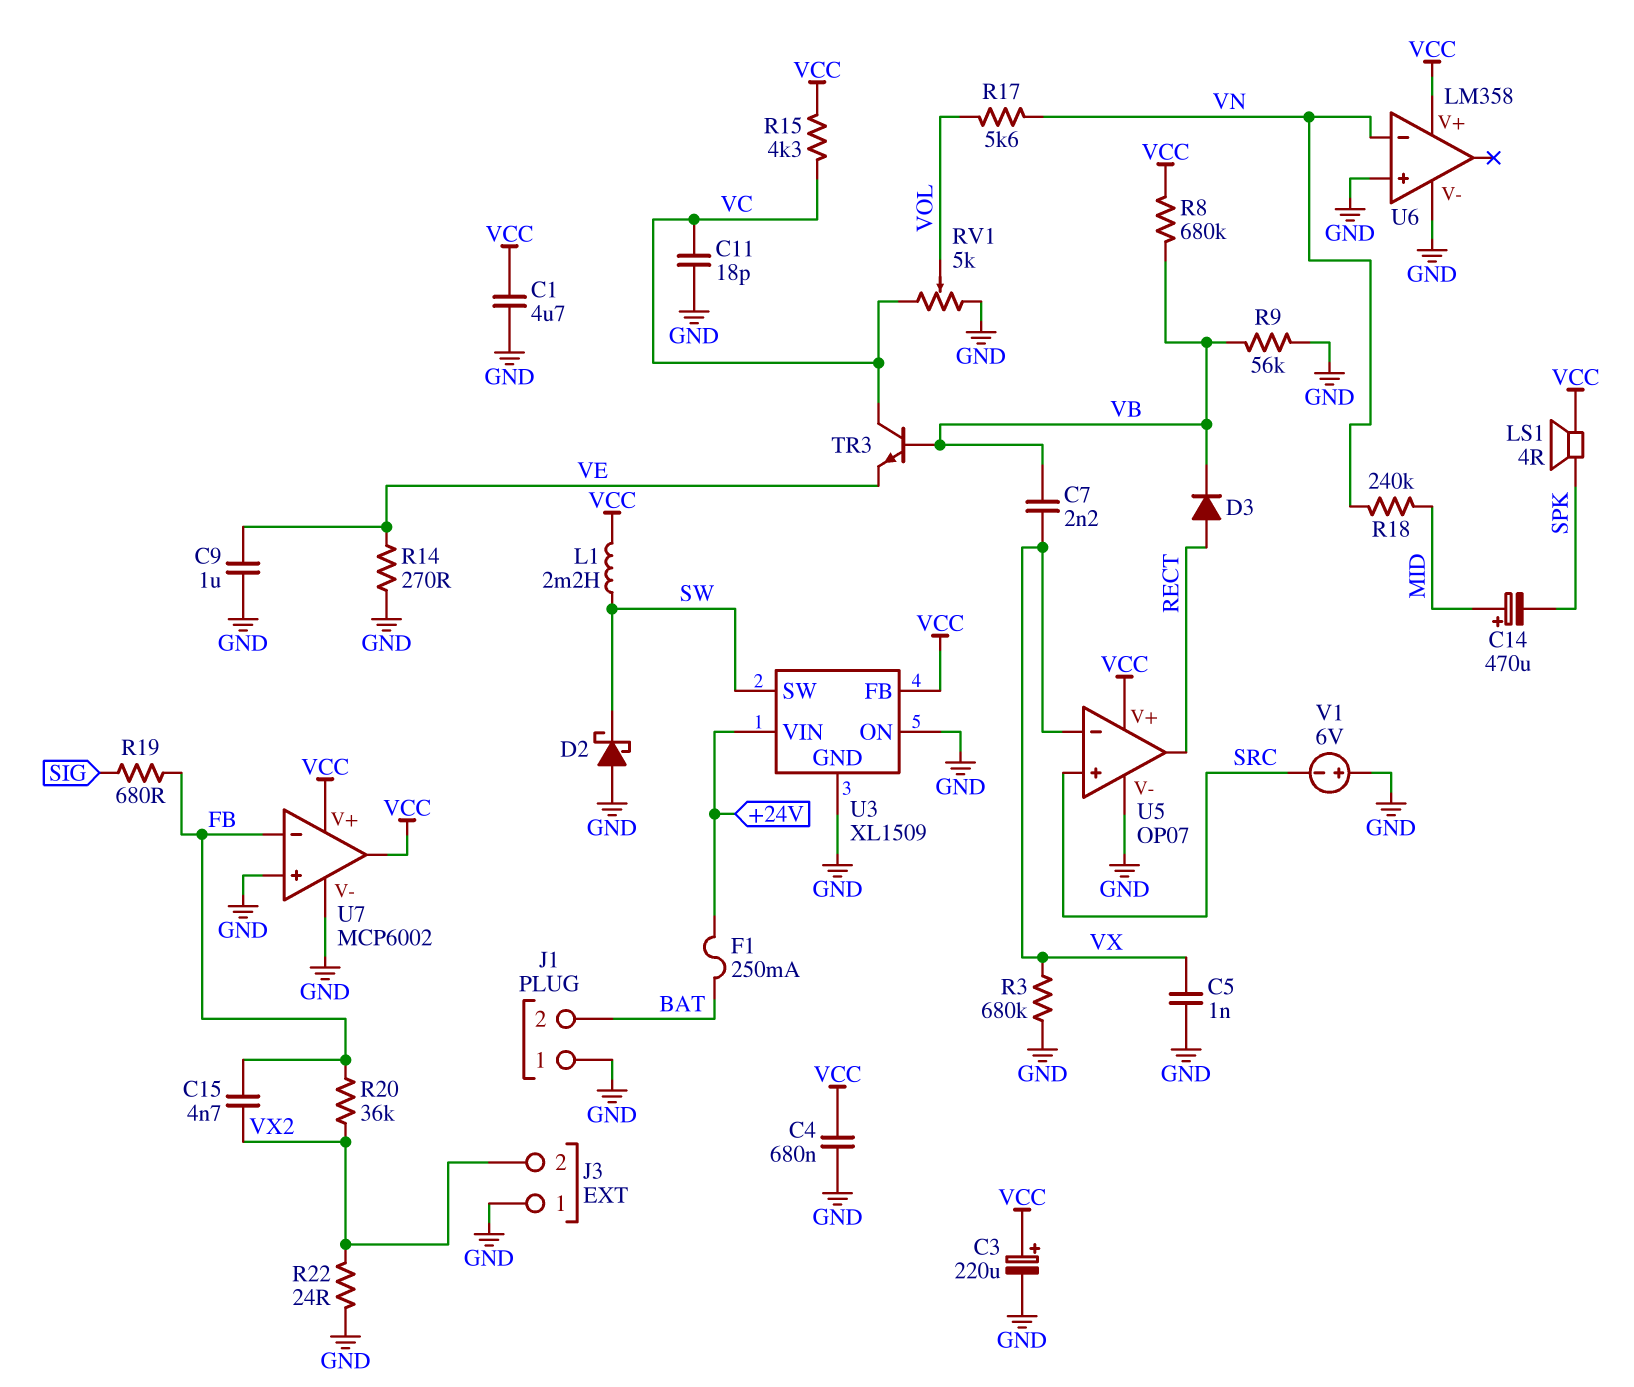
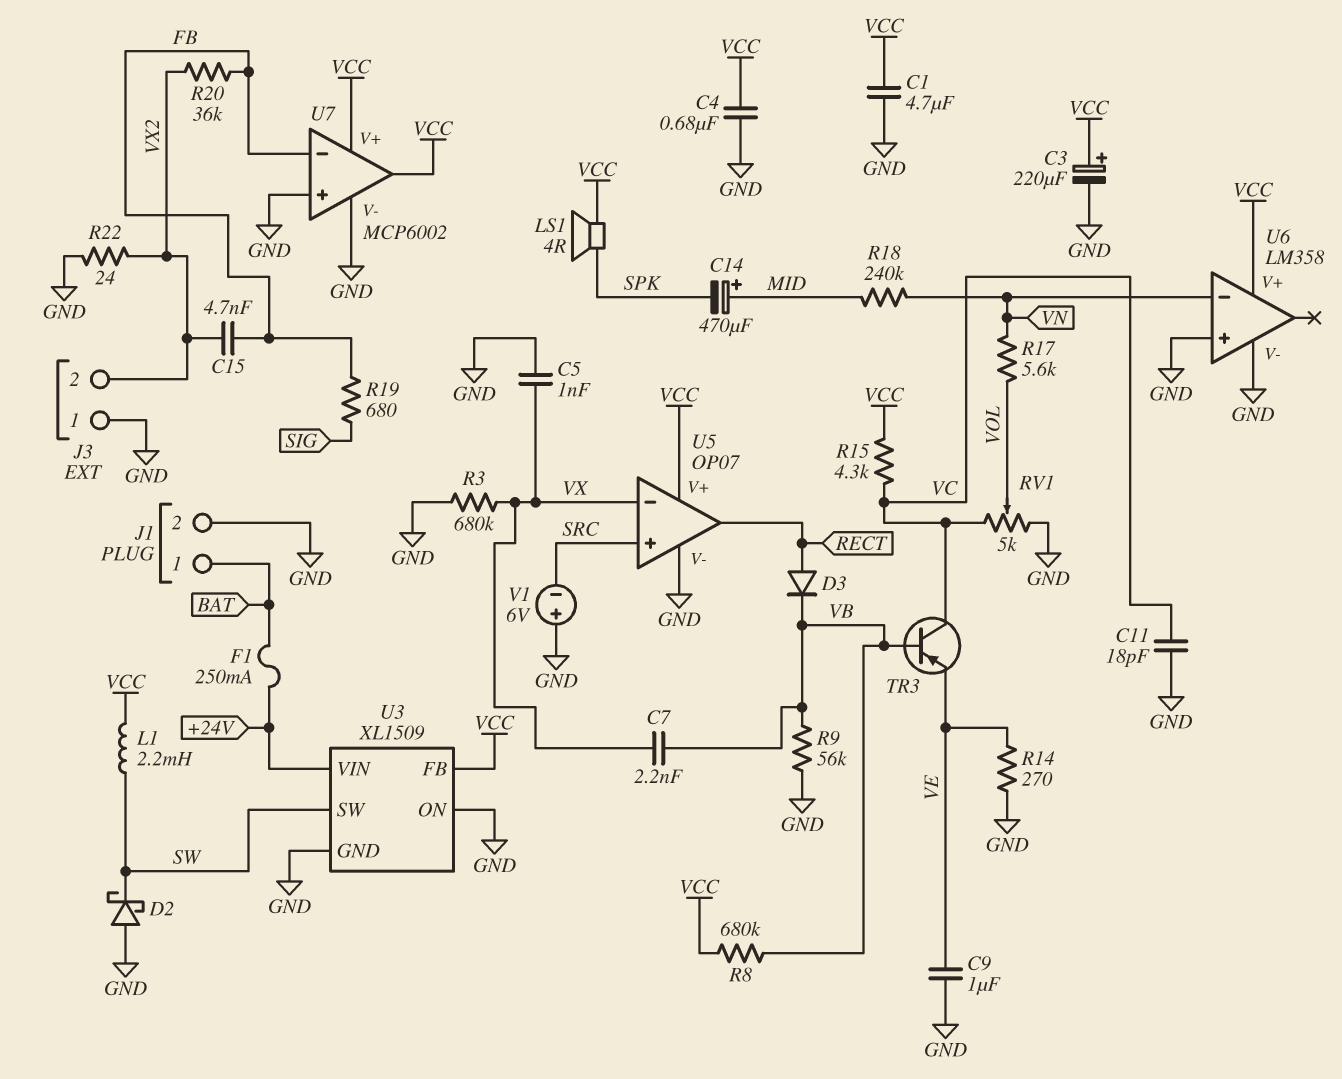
J1 pin 1: GND -> BAT
J1 pin 2: BAT -> GND
TR3: NPN (B VB, C VC, E VE) -> PNP (B VB, C VC, E VE)

